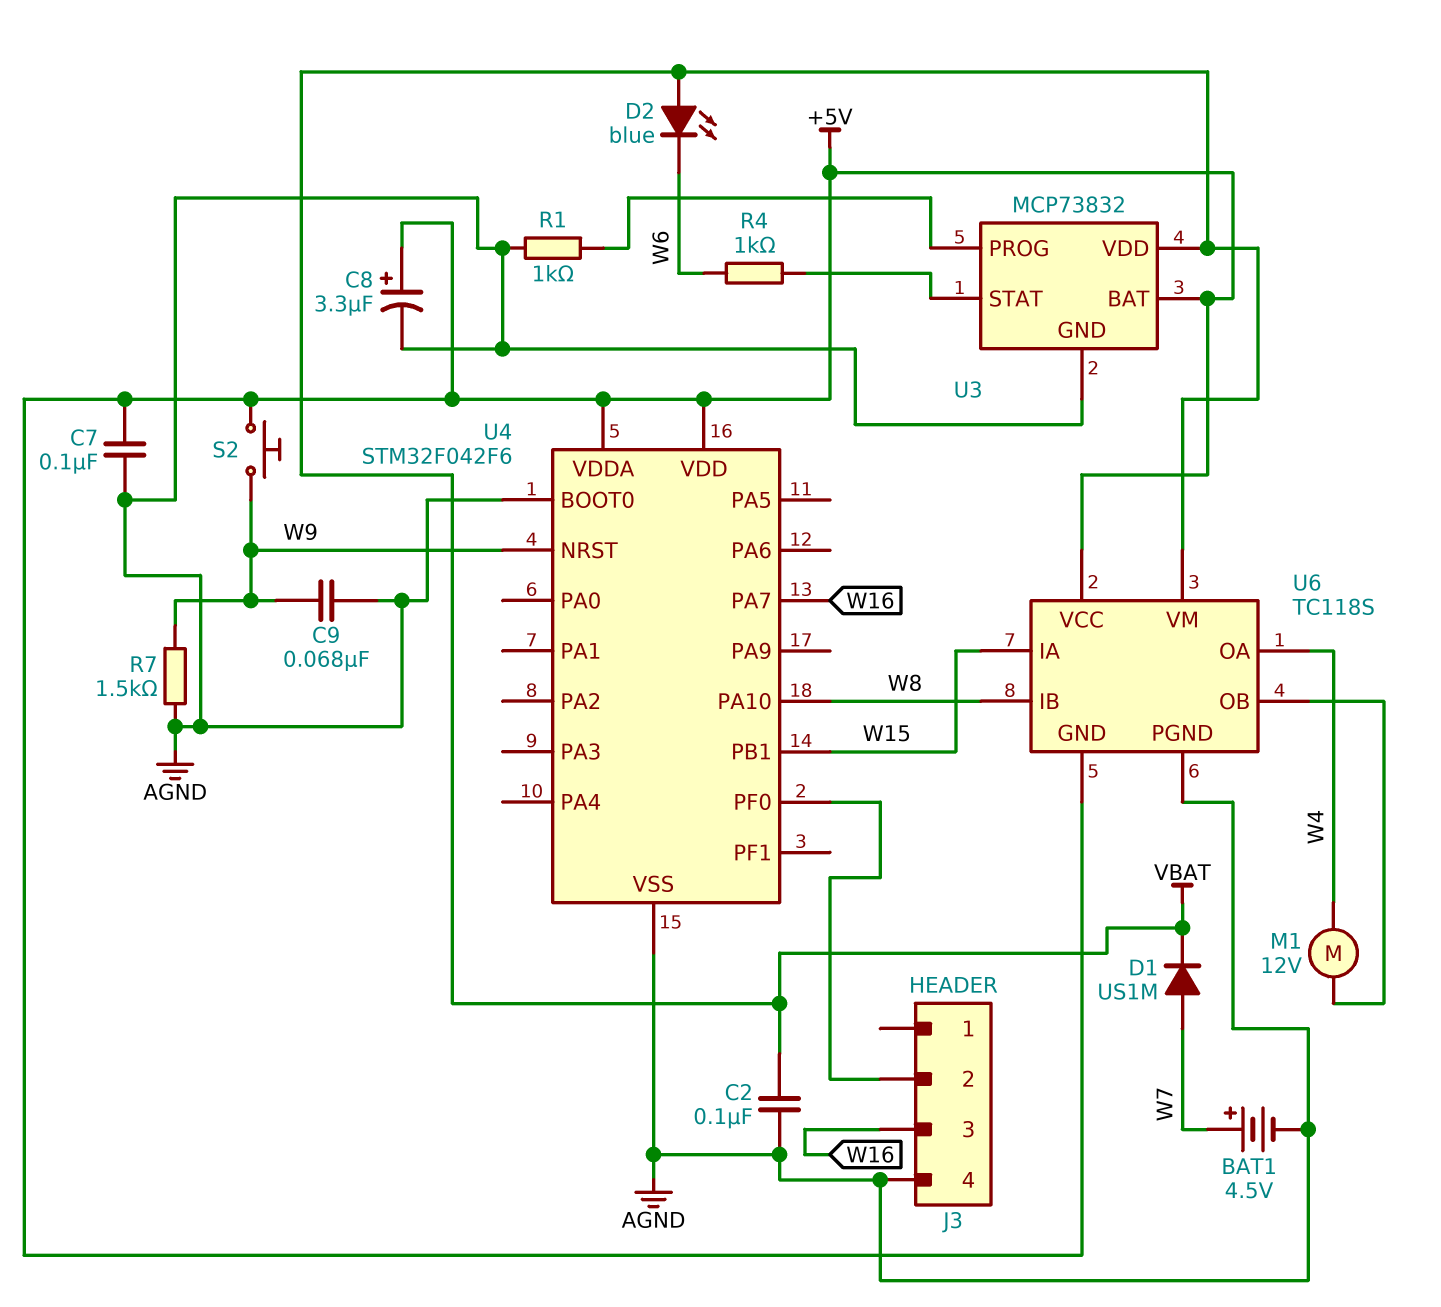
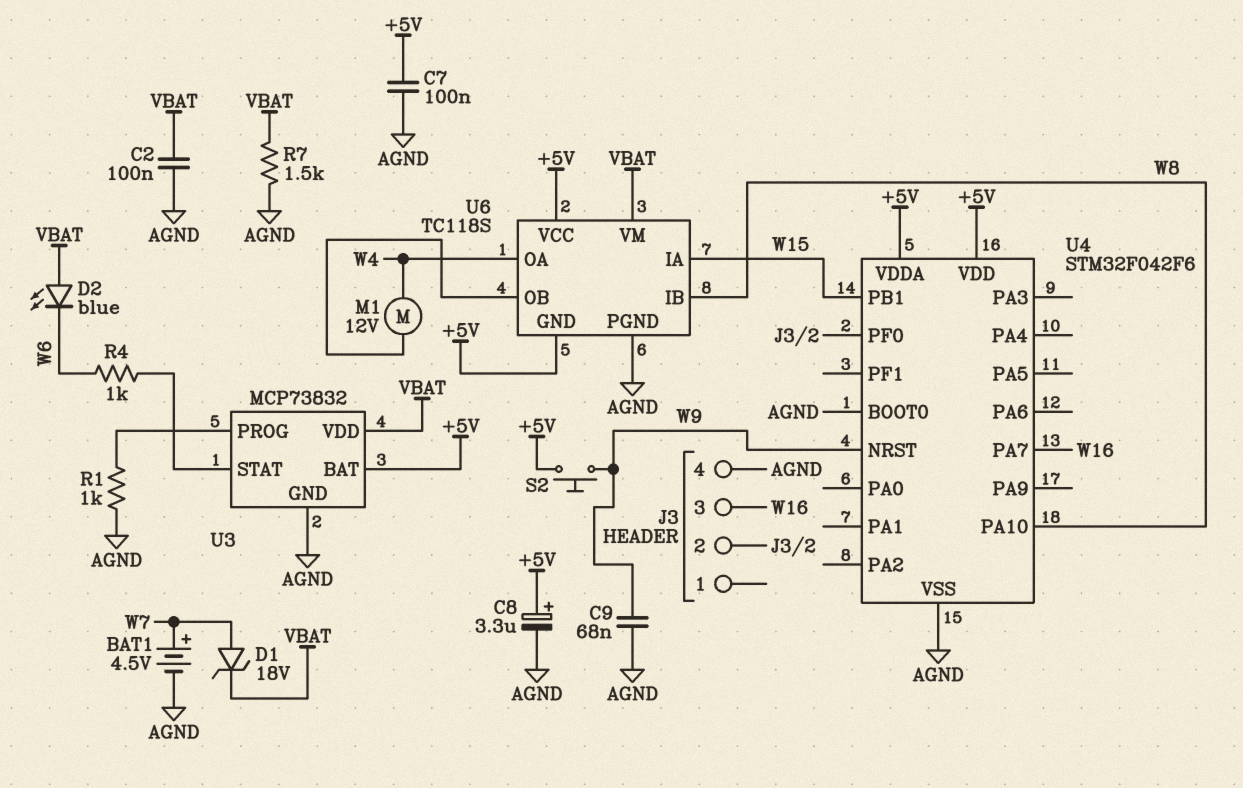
D1: diode US1M (A W7, K VBAT) -> zener 18V (A W7, K VBAT)
R7: 1.5k (AGND, W9) -> 1.5k (AGND, VBAT)

